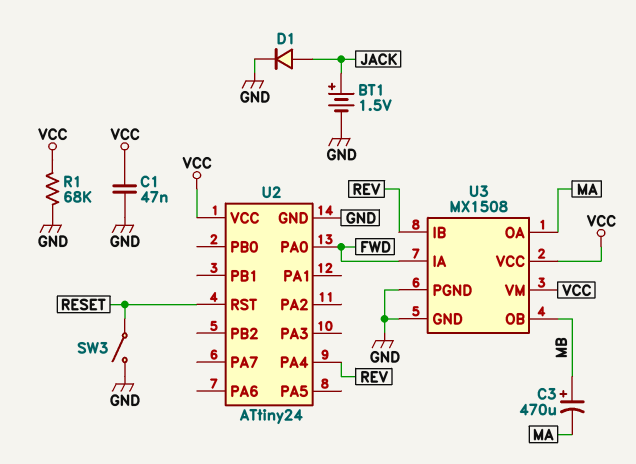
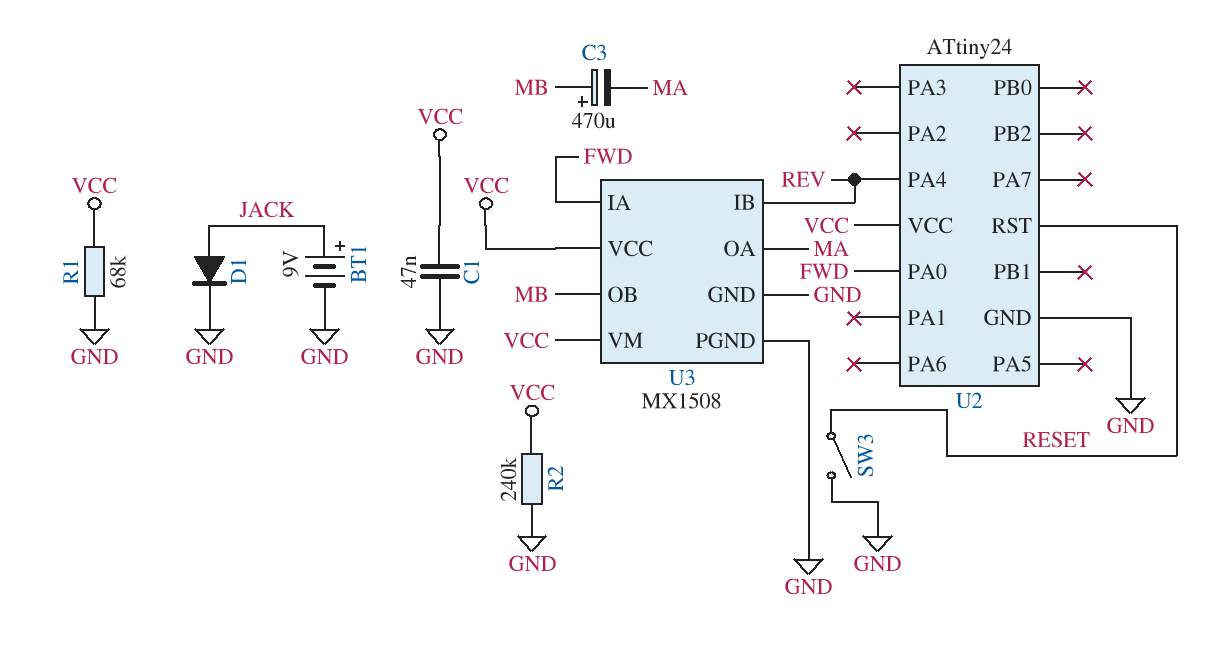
BT1: 1.5V (plus JACK, minus GND) -> 9V (plus JACK, minus GND)
R2: none -> 240k (GND, VCC)

